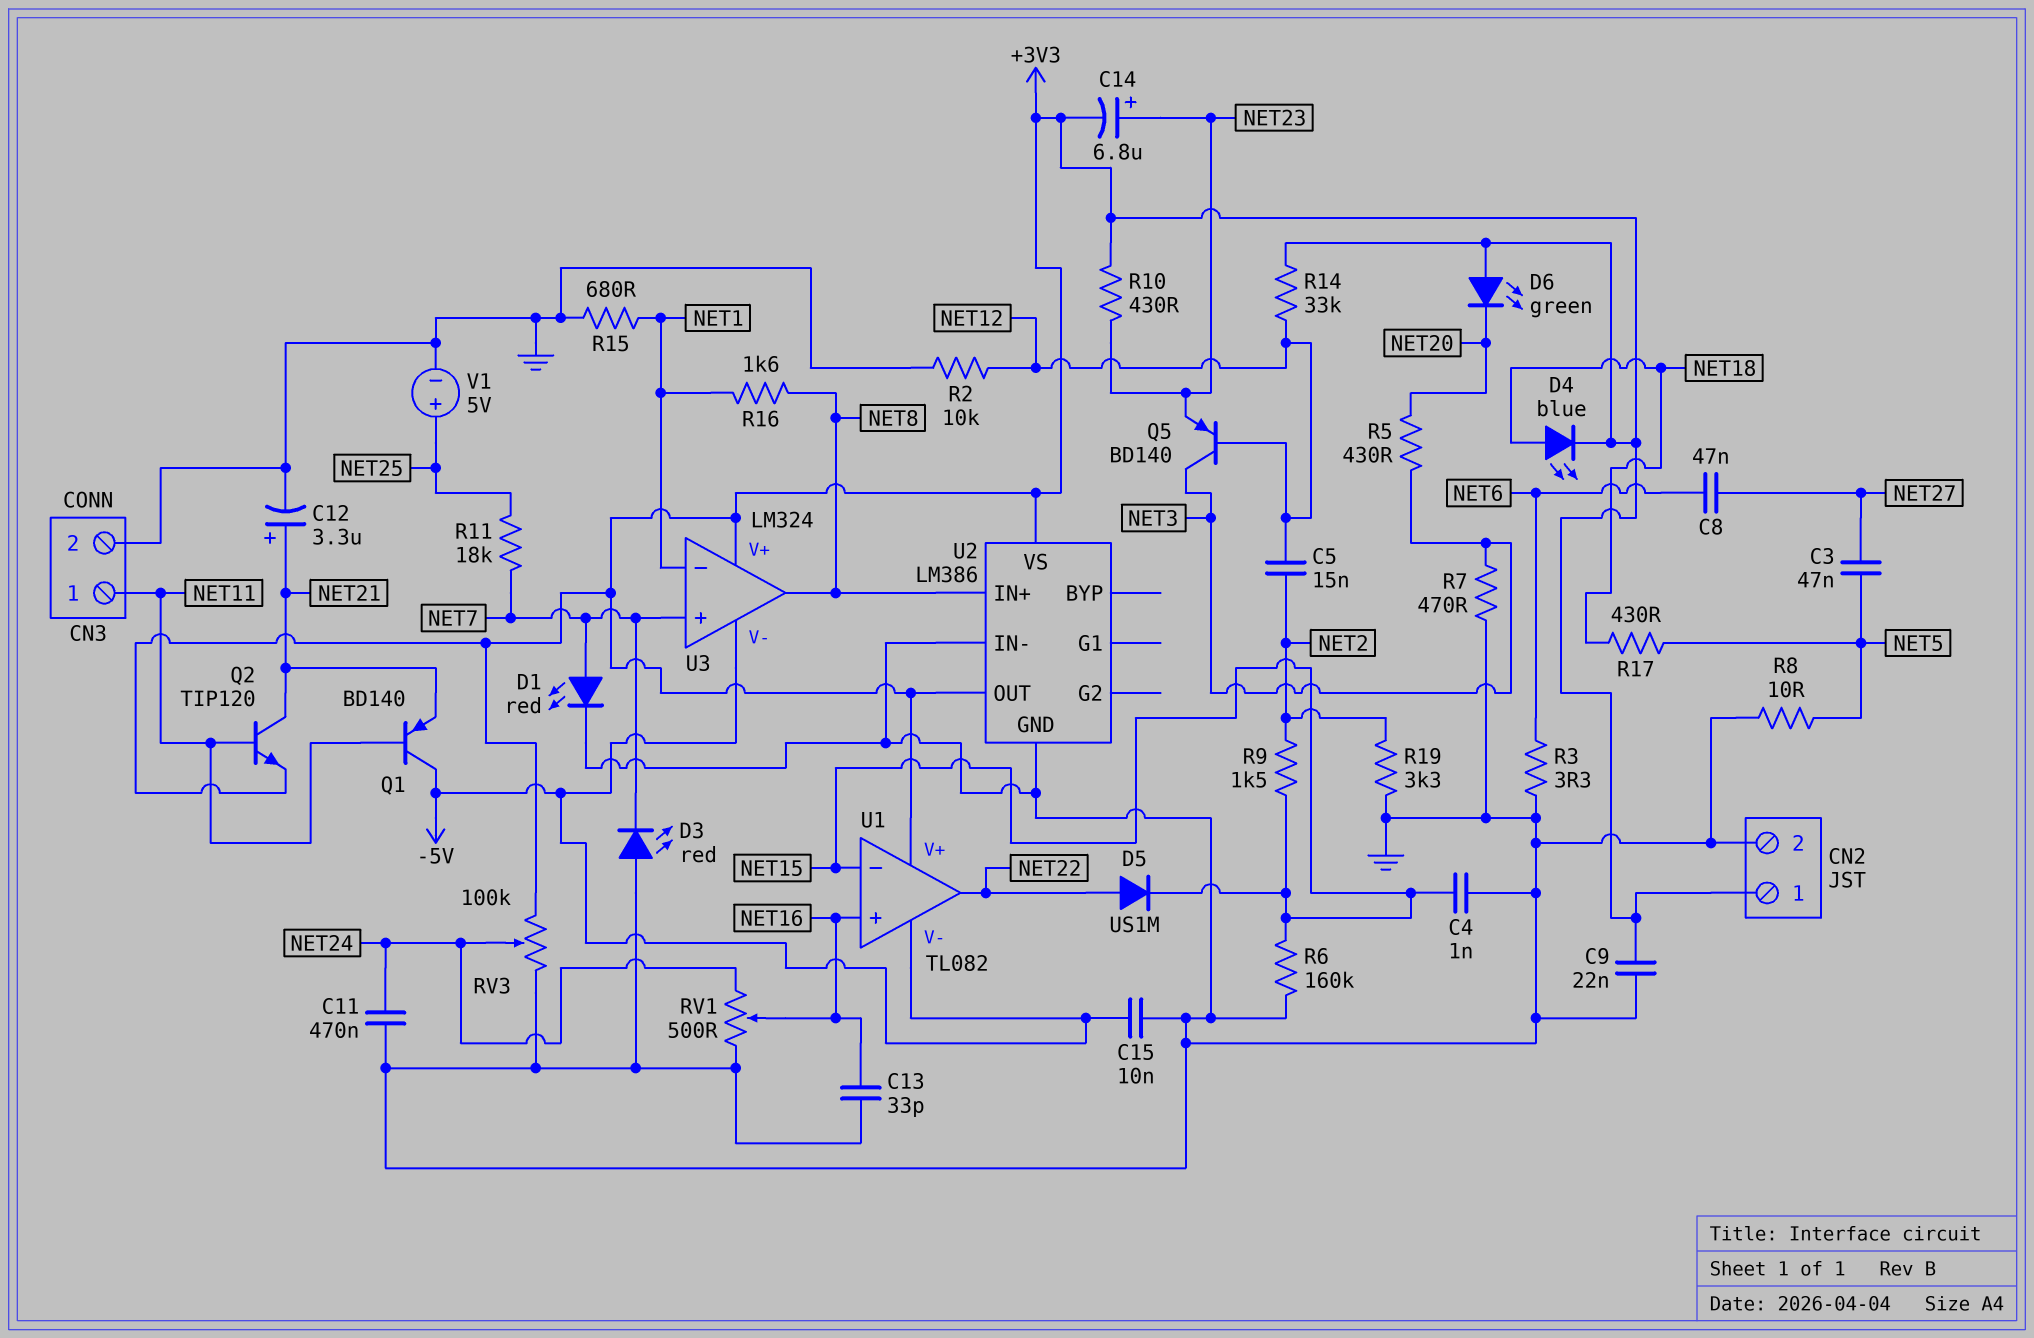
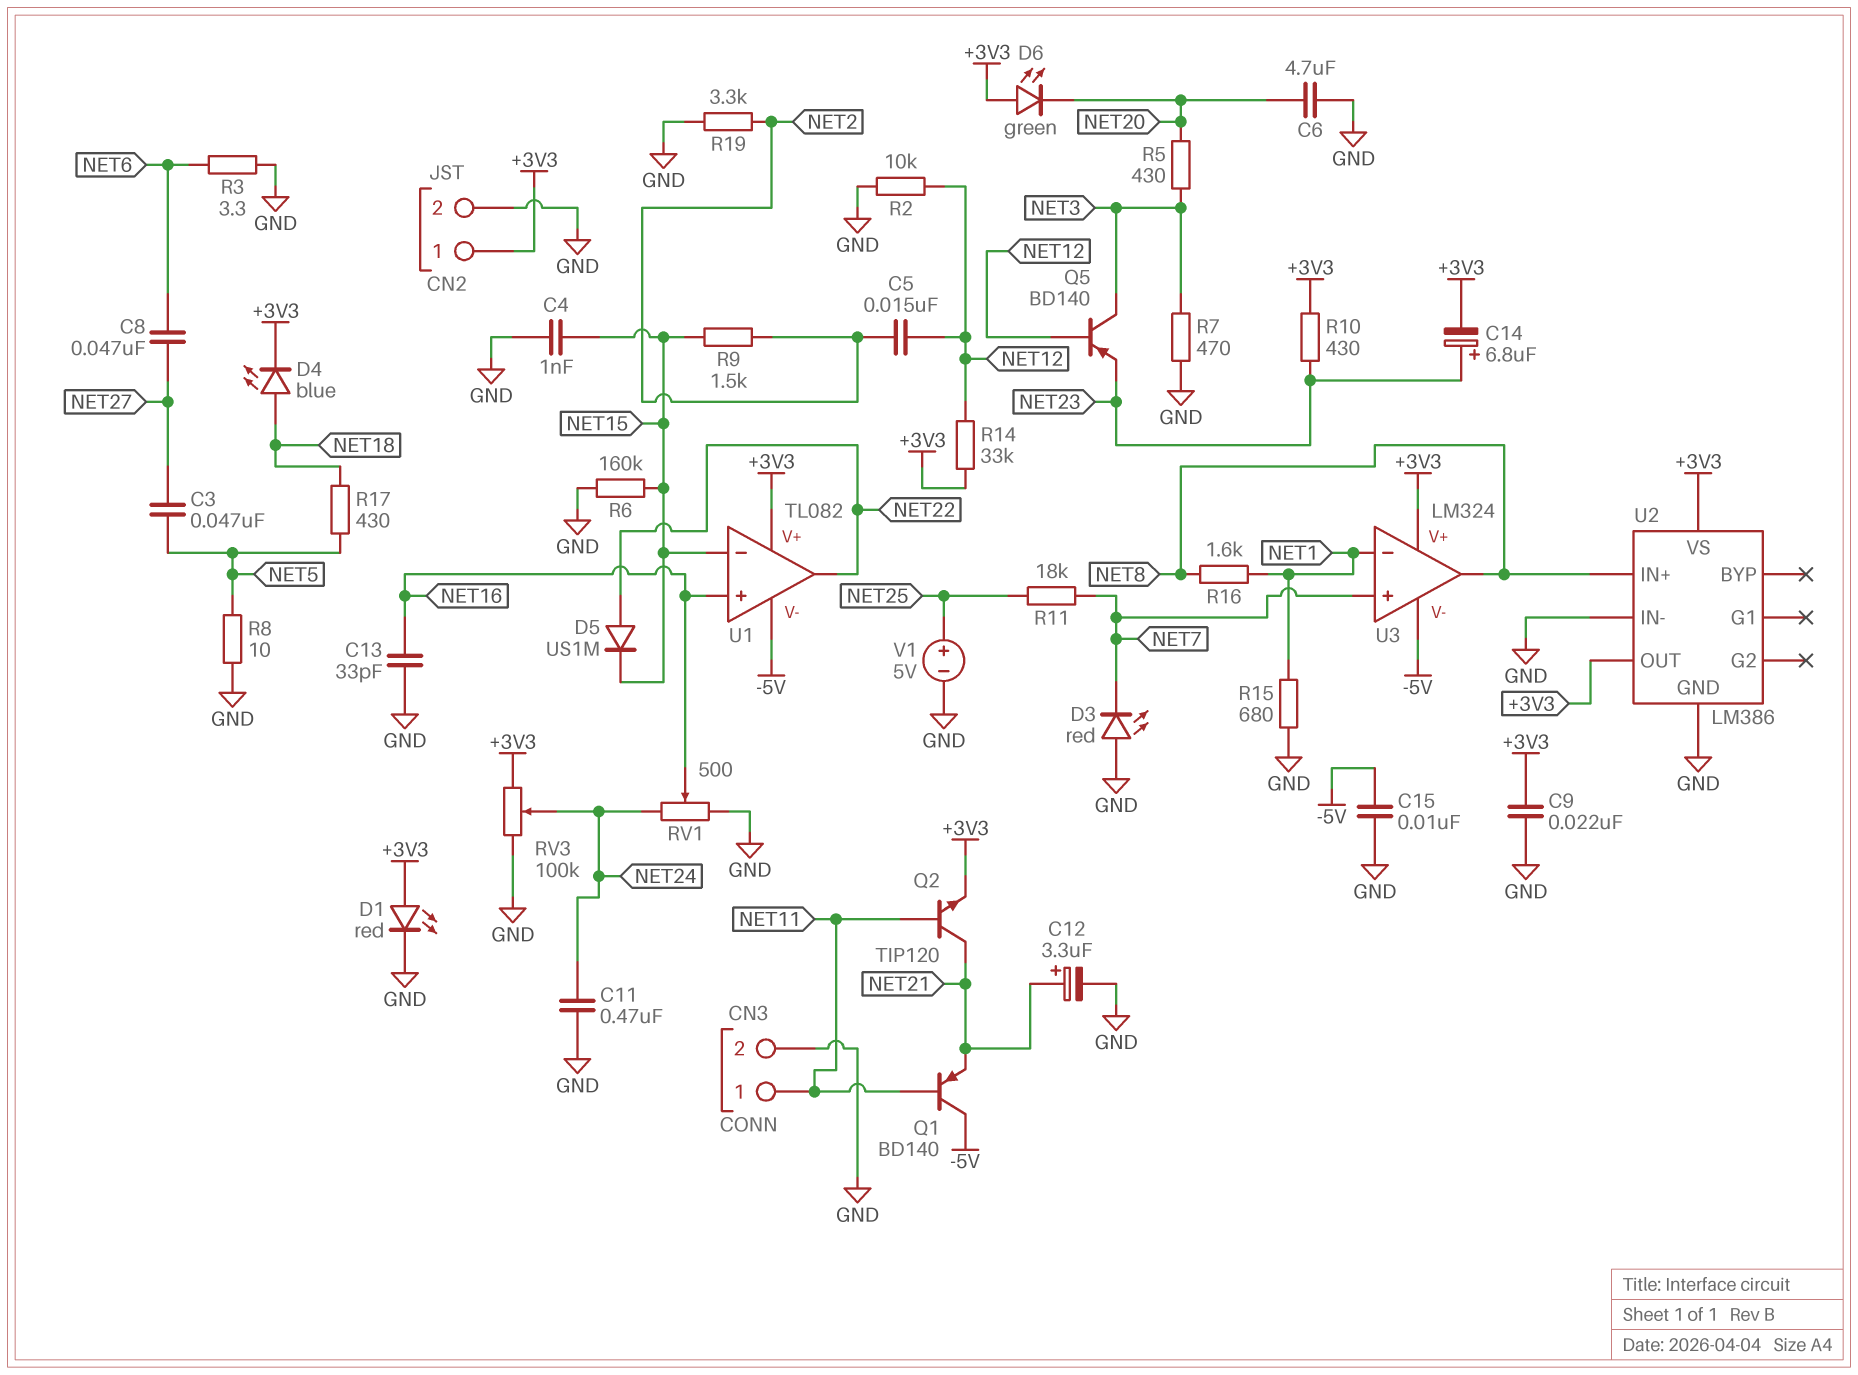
C6: none -> 4.7uF (GND, NET20)
D1: LED red (A NET7, K GND) -> LED red (A +3V3, K GND)

